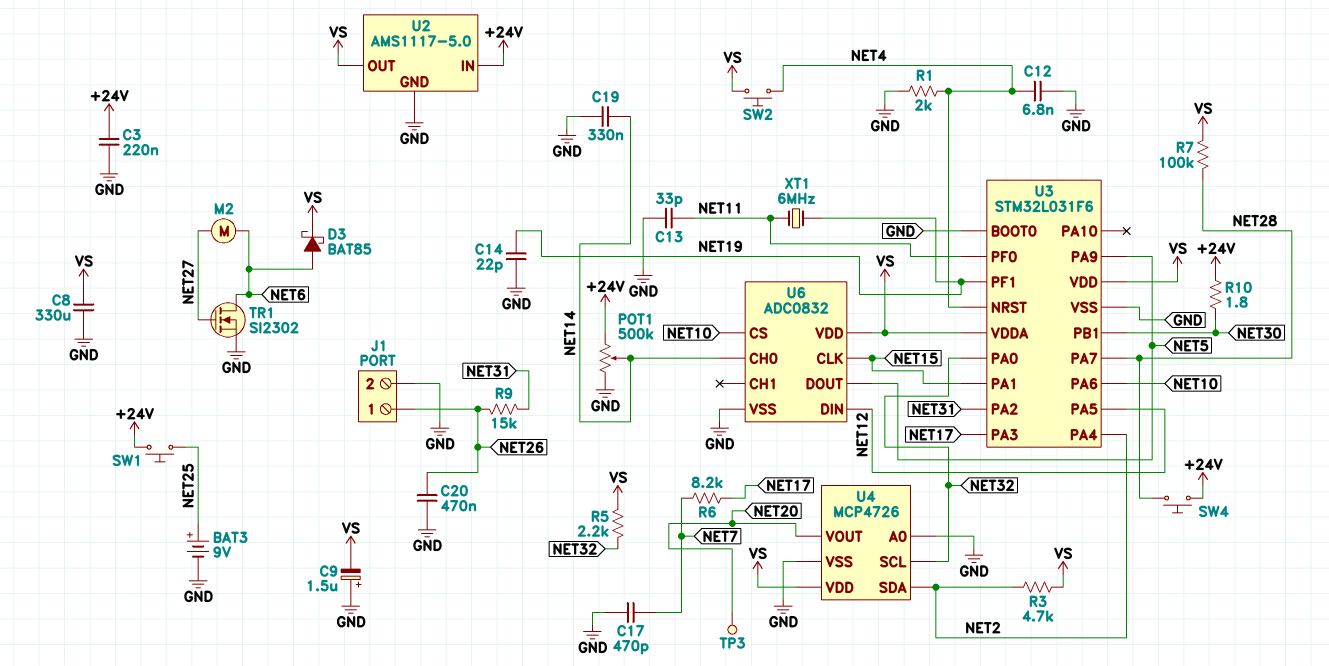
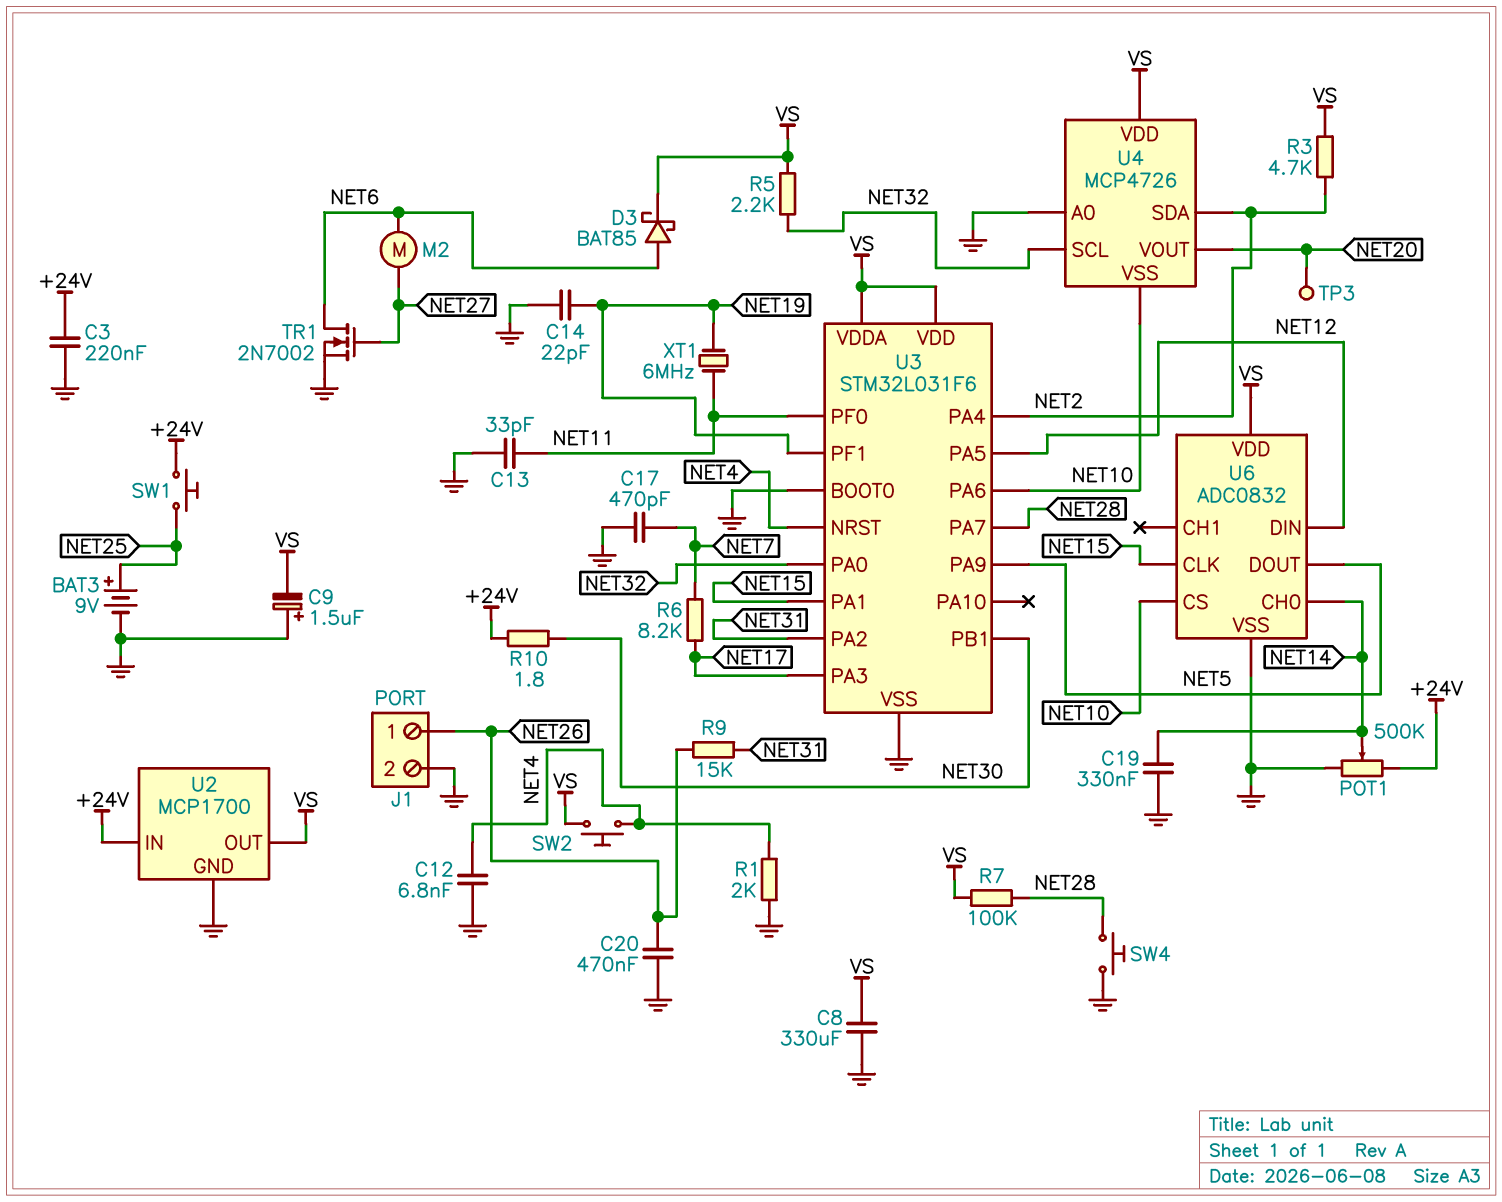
SW4: button (+24V, NET28) -> button (GND, NET28)
TR1: NMOS SI2302 (G NET27, D NET6, S GND) -> NMOS 2N7002 (G NET27, D NET6, S GND)
U2: AMS1117-5.0 -> MCP1700
U4 pin VSS: GND -> NET10

